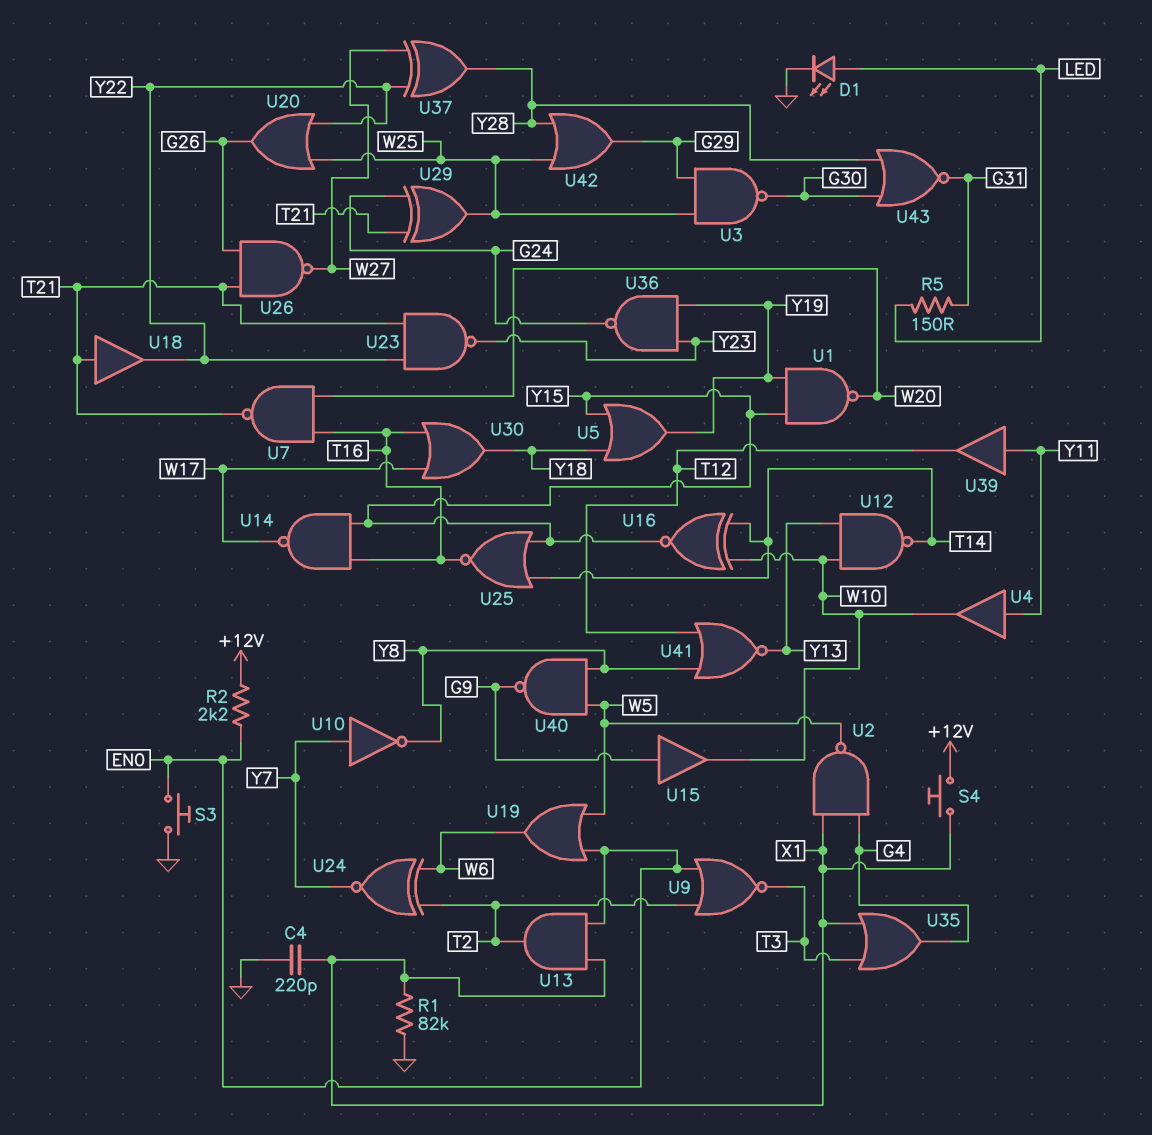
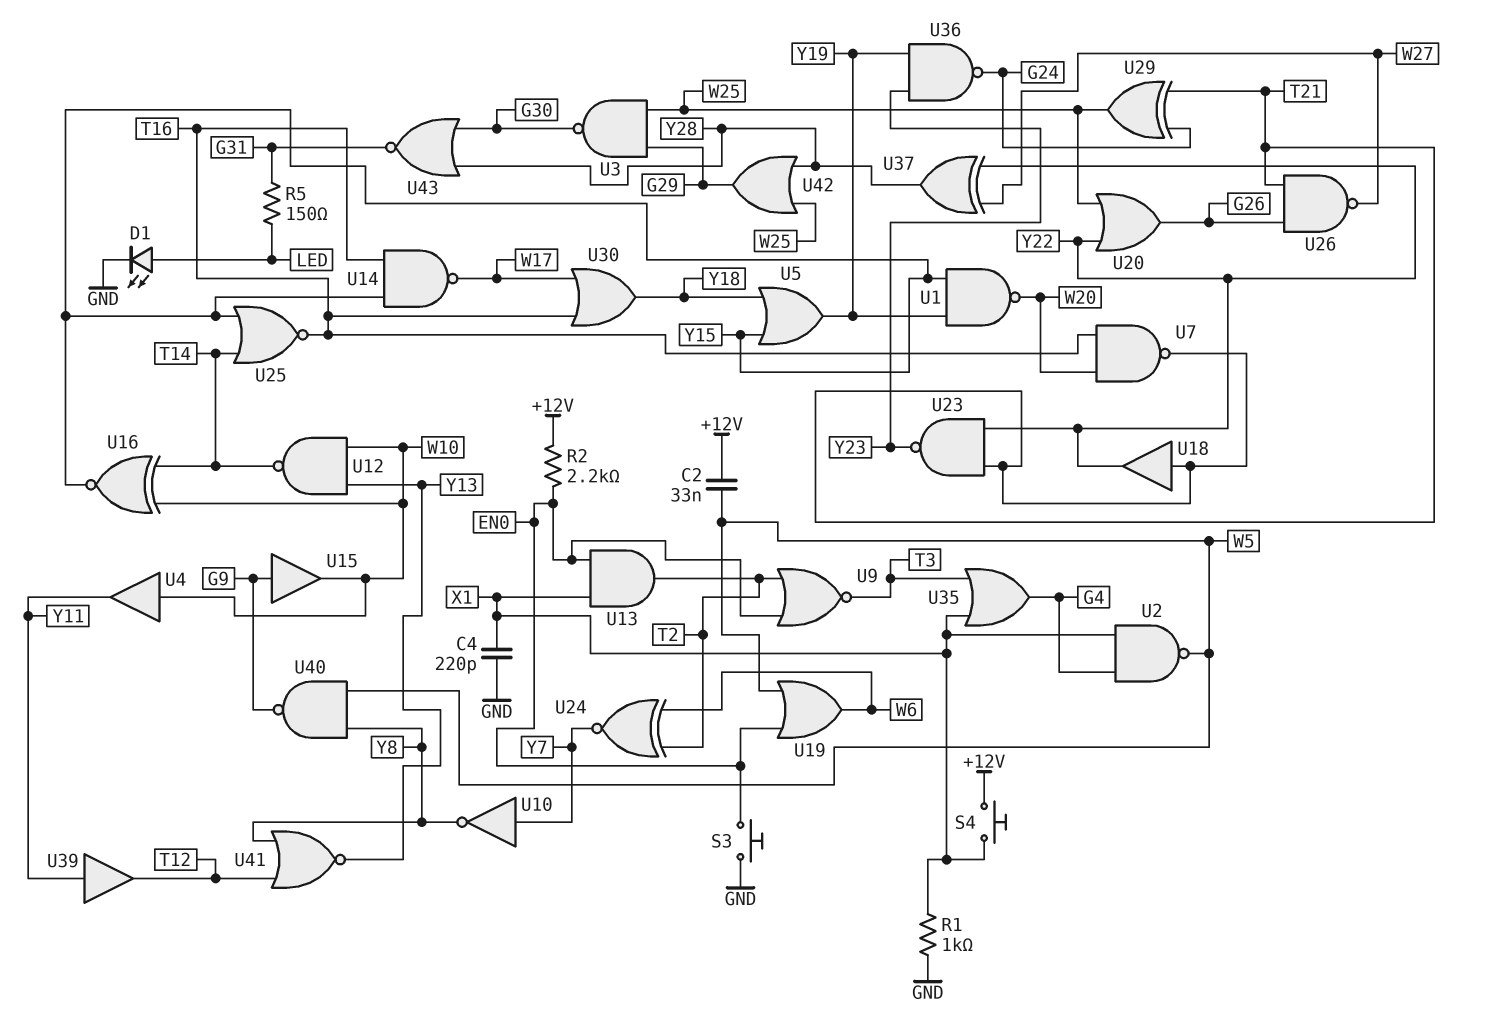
C2: none -> 33nF (+12V, W5)
R1: 82k (GND, X1) -> 1k (GND, X1)
U4: buffer (in Y11, out W10) -> buffer (in W10, out Y11)

